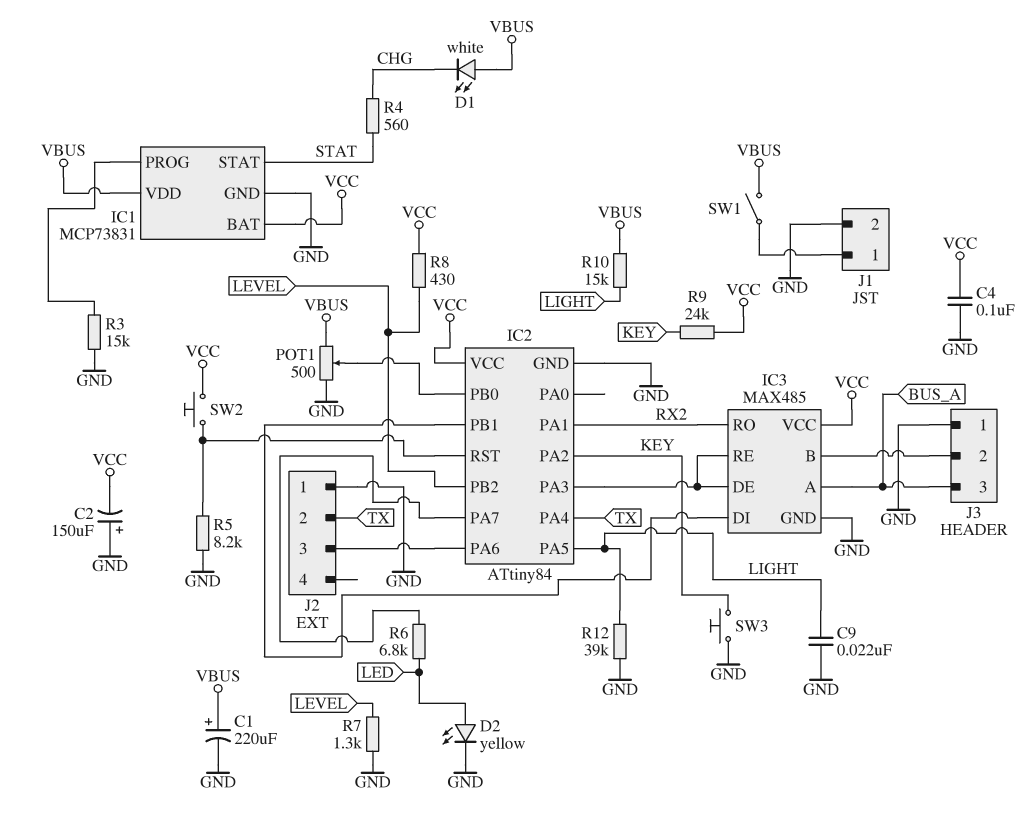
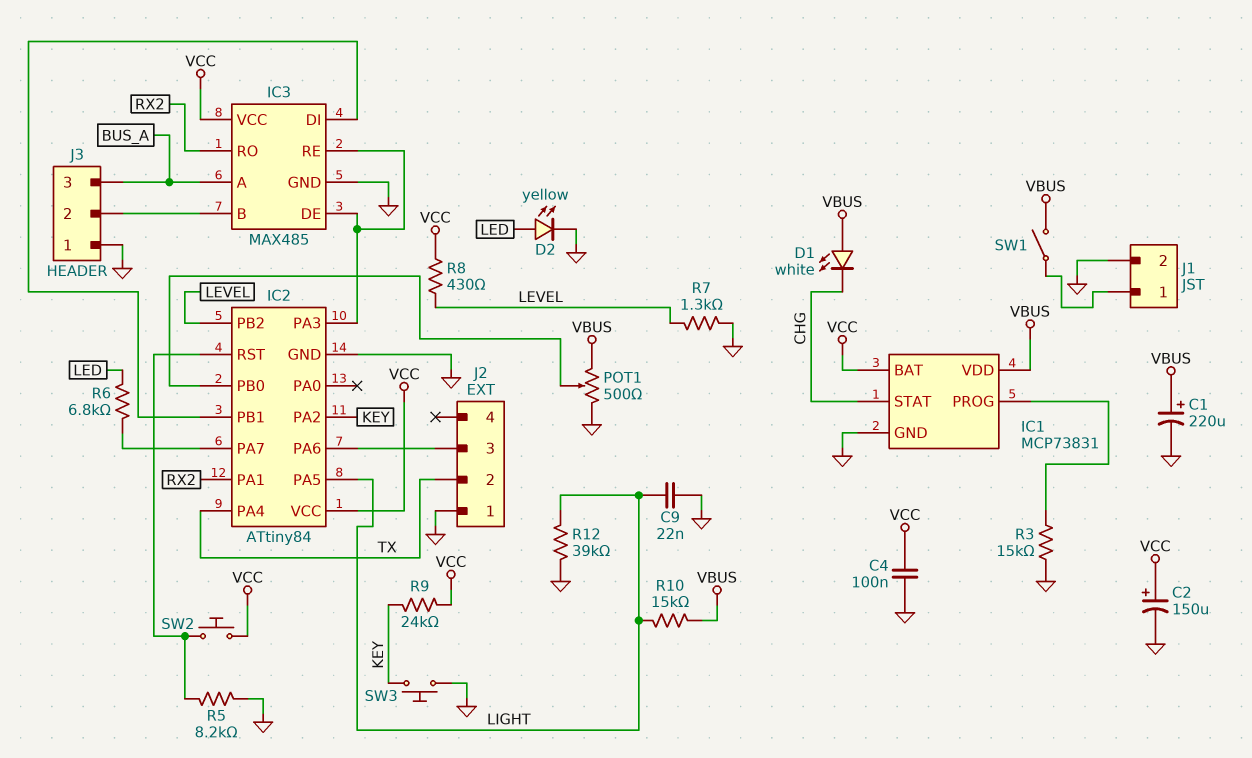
C2: 150uF (plus GND, minus VCC) -> 150uF (plus VCC, minus GND)
IC1 pin STAT: STAT -> CHG
R4: 560 (CHG, STAT) -> none

